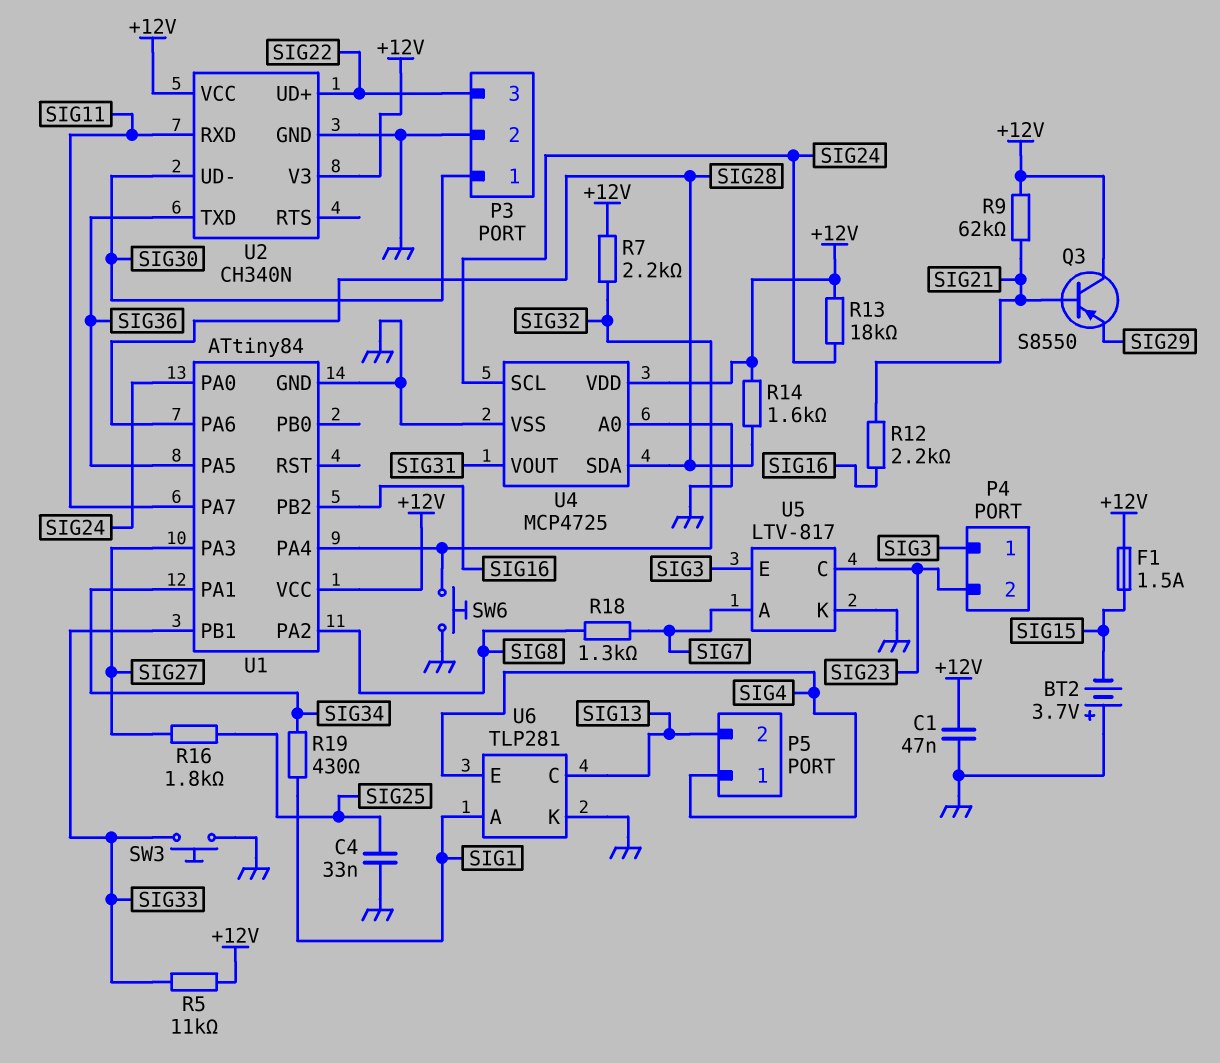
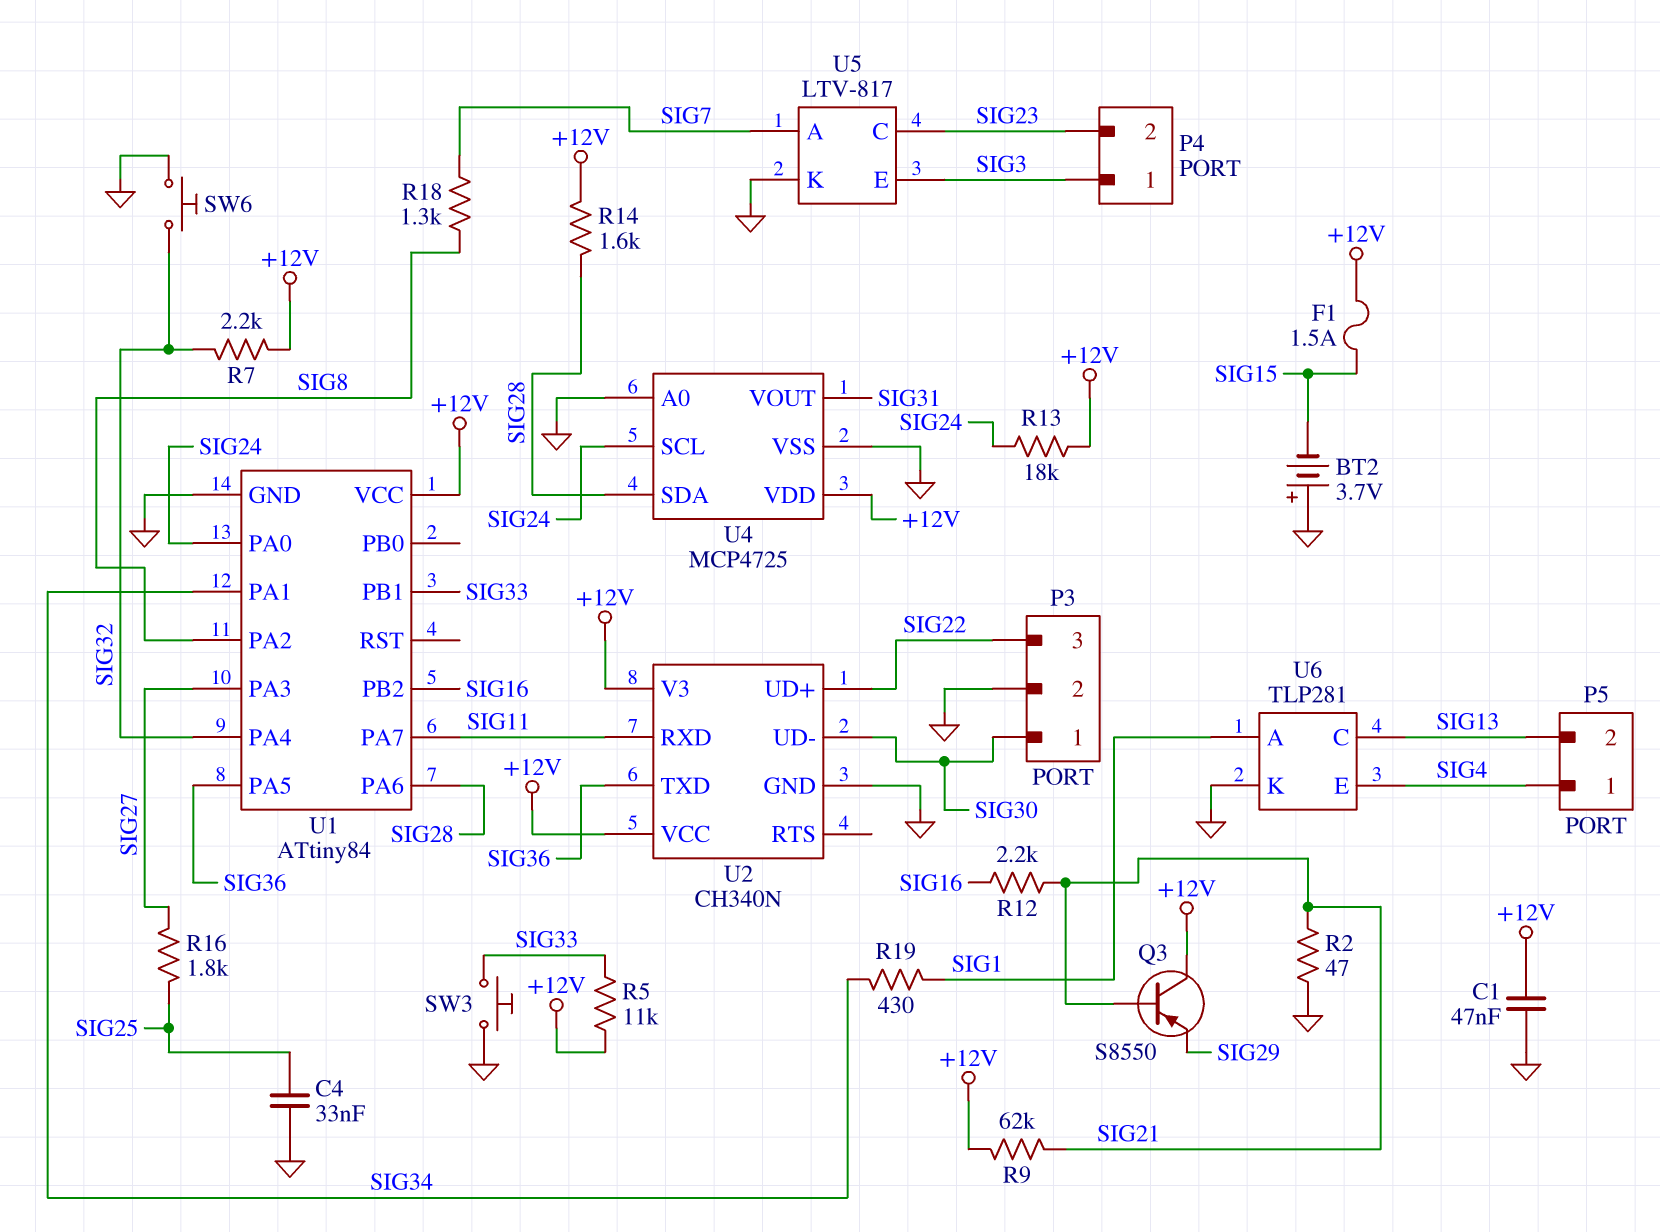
R2: none -> 47 (GND, SIG21)

